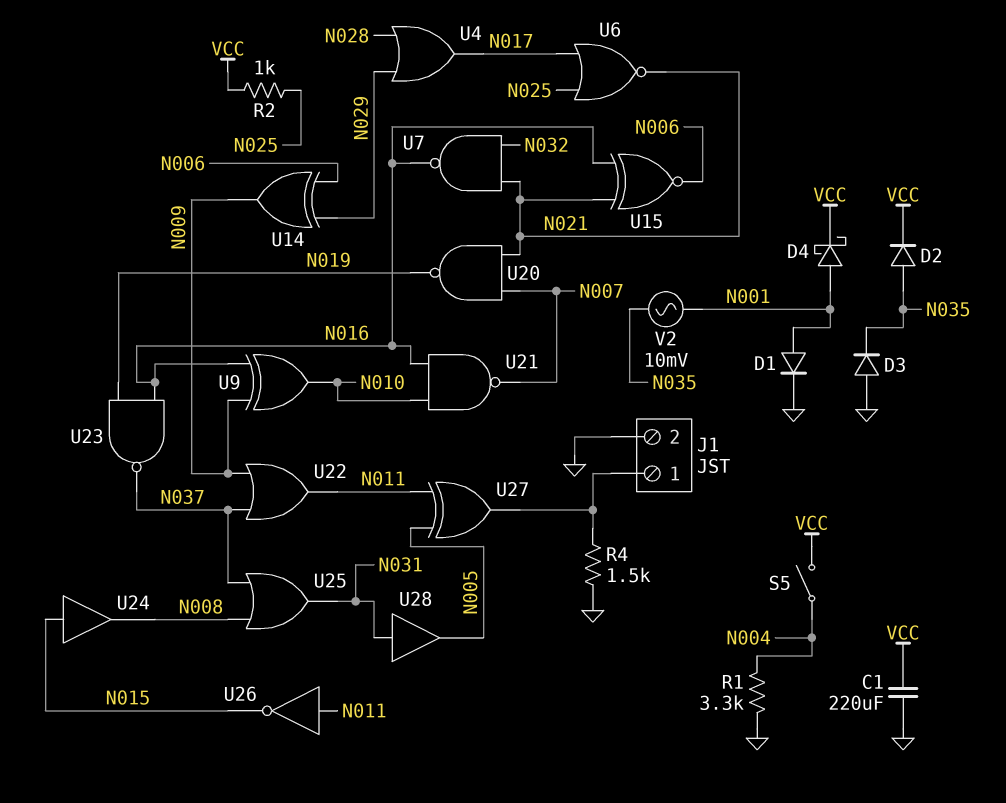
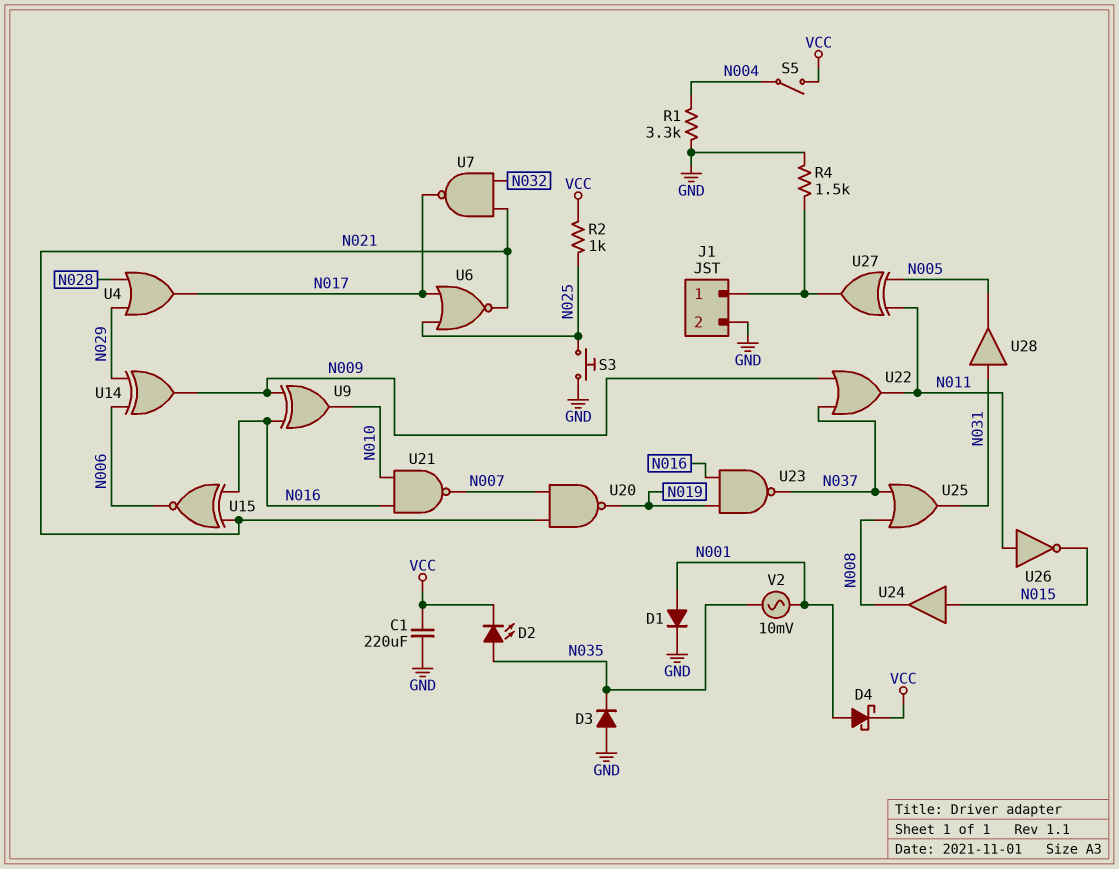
D2: diode (A N035, K VCC) -> LED (A N035, K VCC)
S3: none -> button (GND, N025)
U7: NAND (in N021, in N032, out N016) -> NAND (in N021, in N032, out N017)

